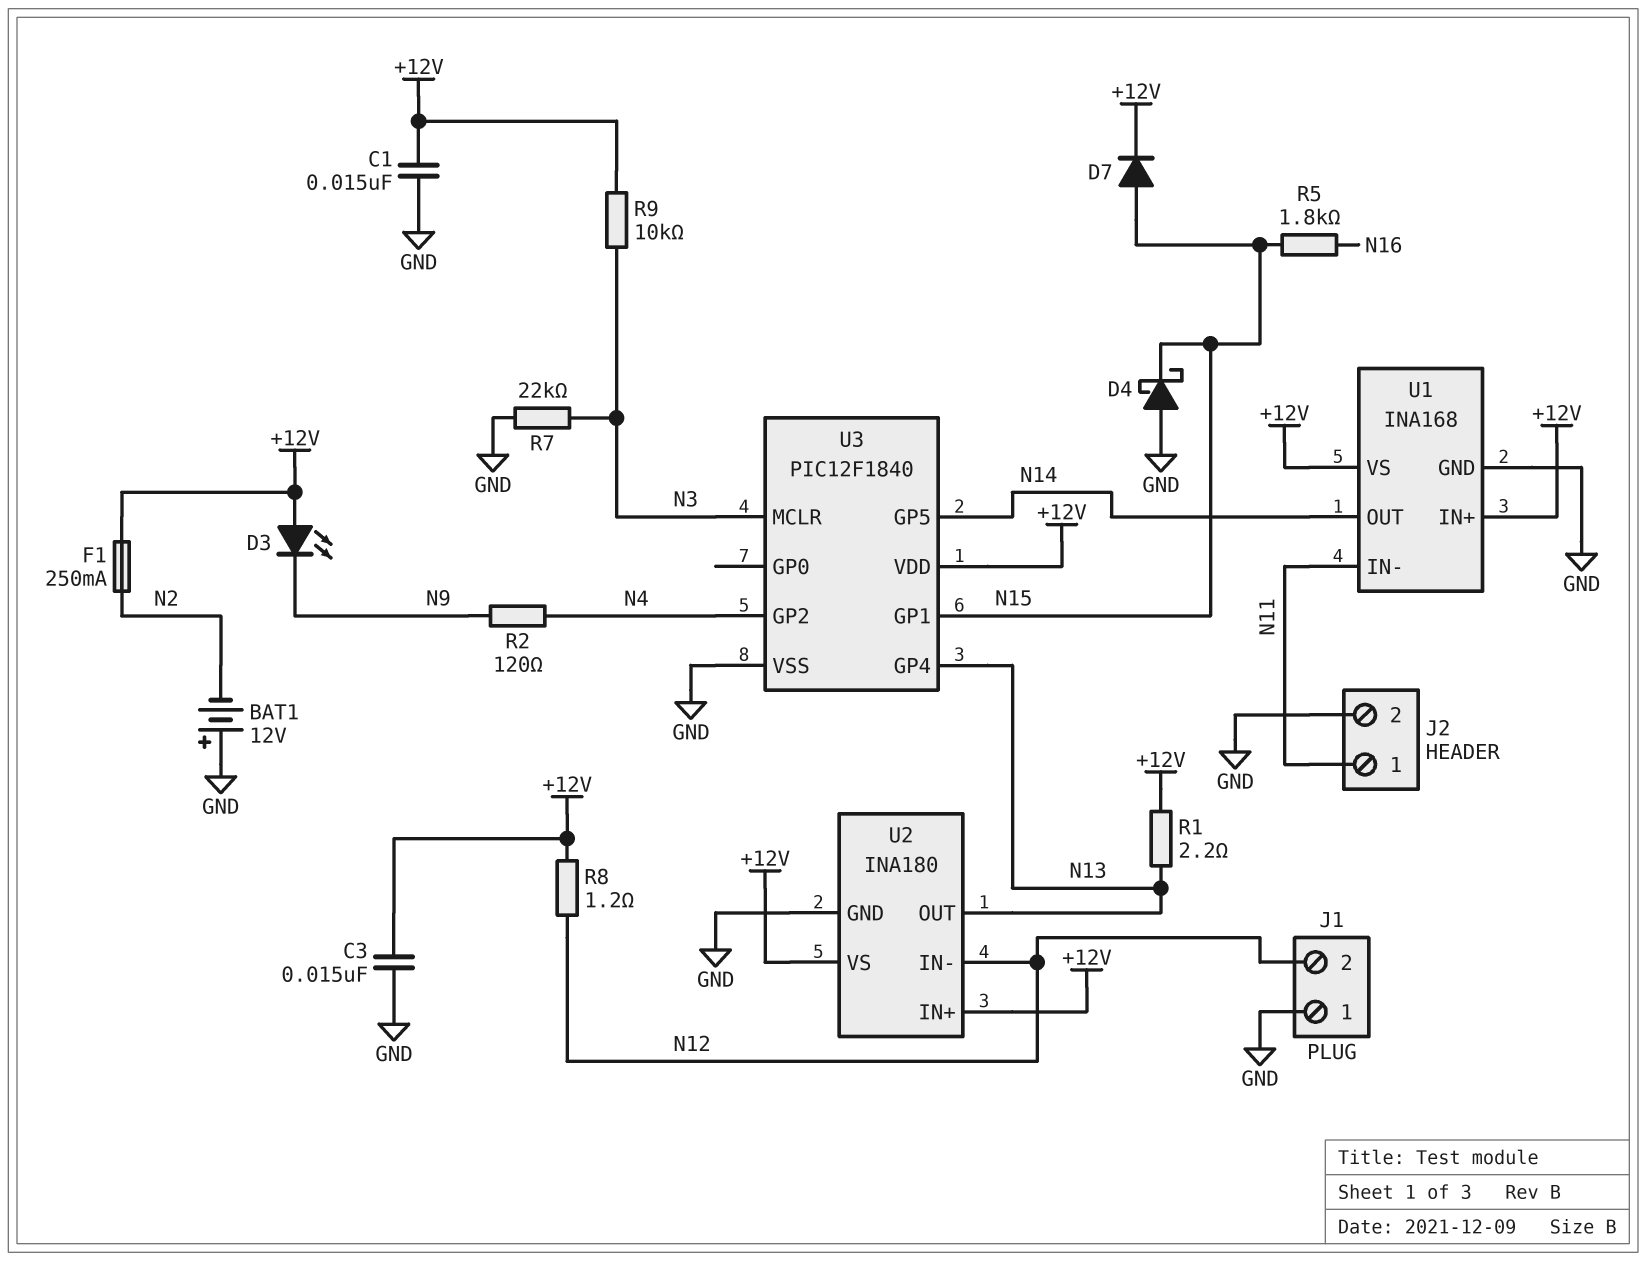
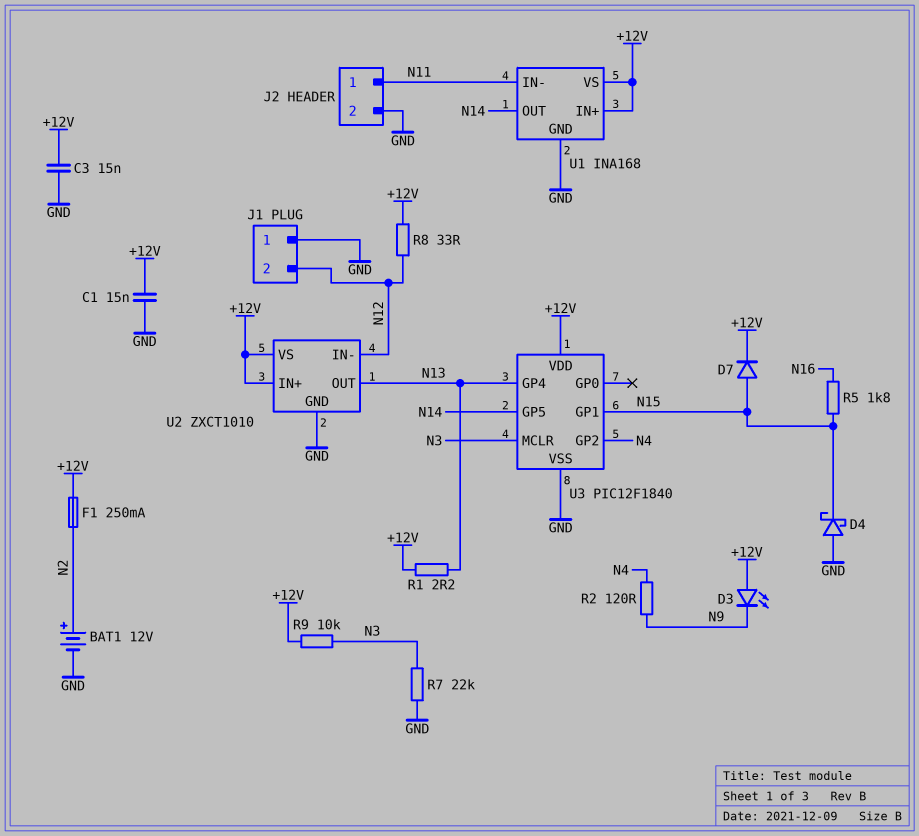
BAT1: 12V (plus GND, minus N2) -> 12V (plus N2, minus GND)
R8: 1.2 (+12V, N12) -> 33 (+12V, N12)
U2: INA180 -> ZXCT1010

